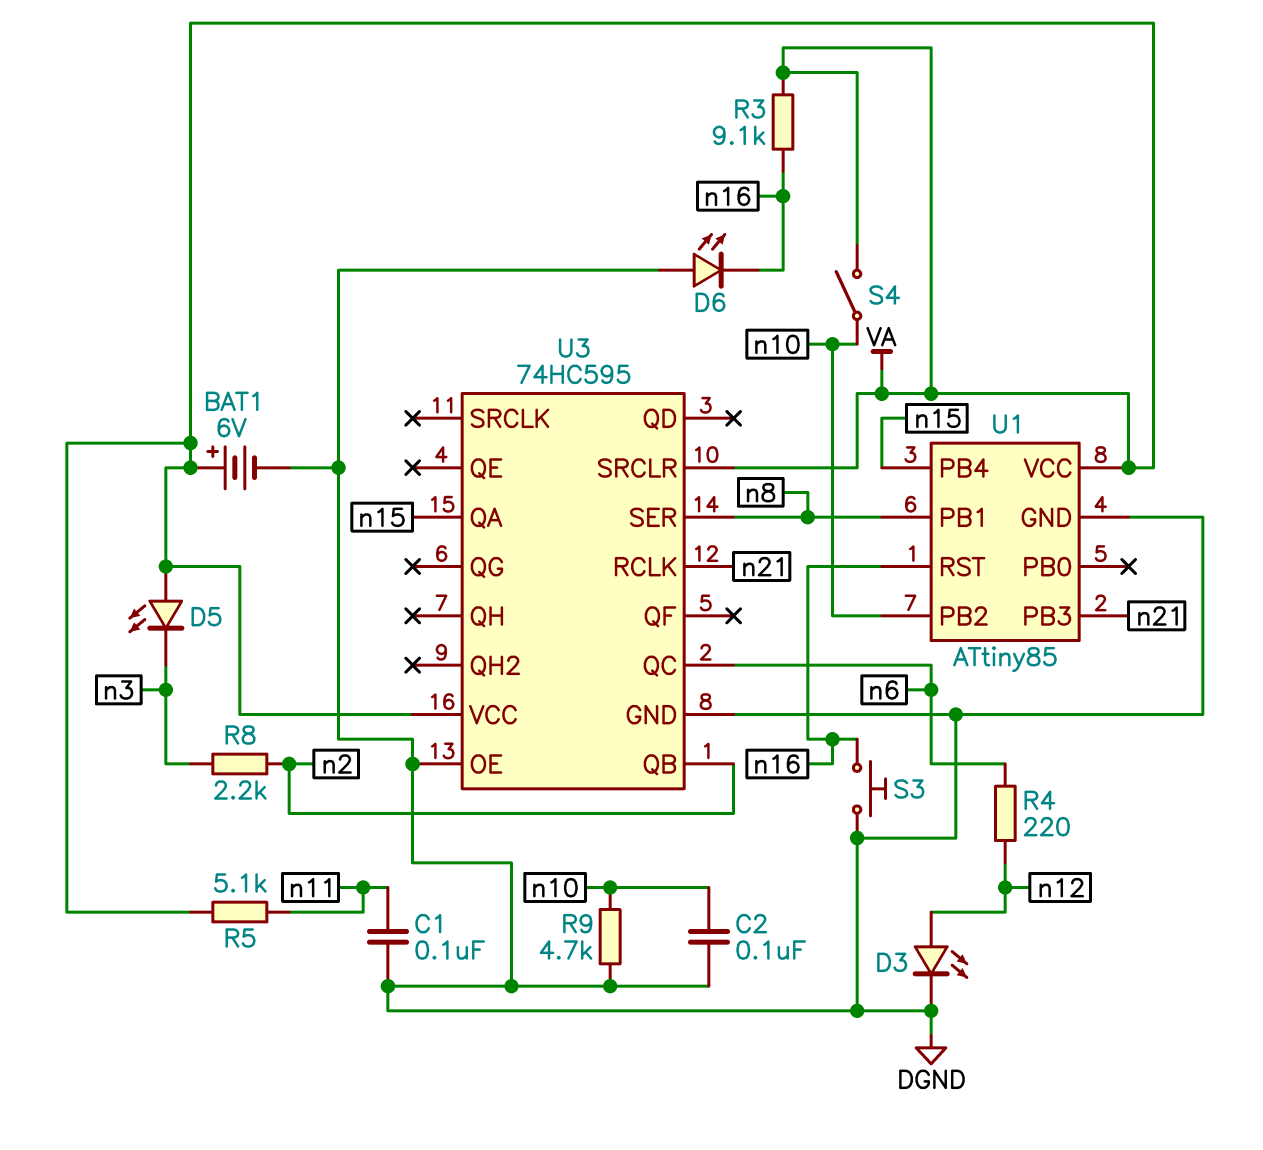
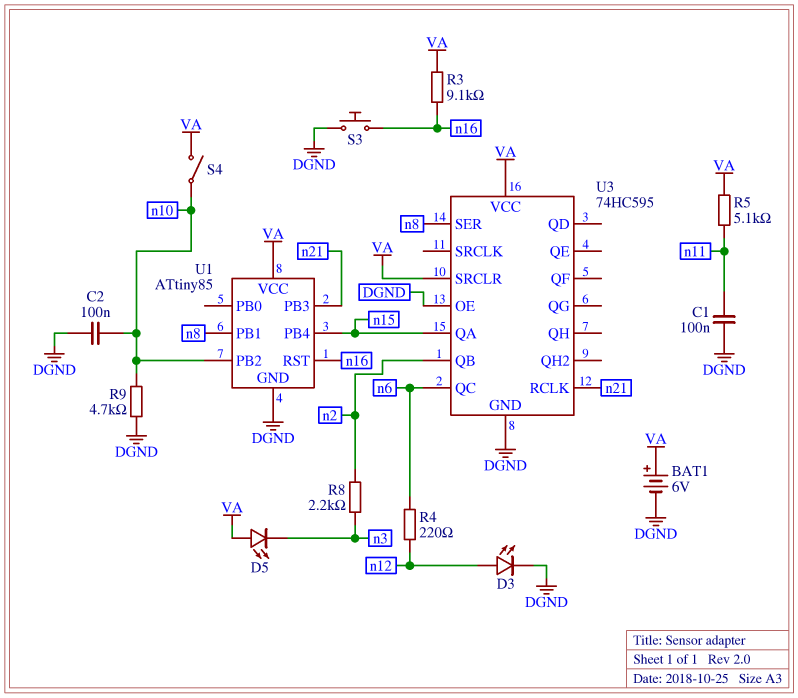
D6: LED (A DGND, K n16) -> none

